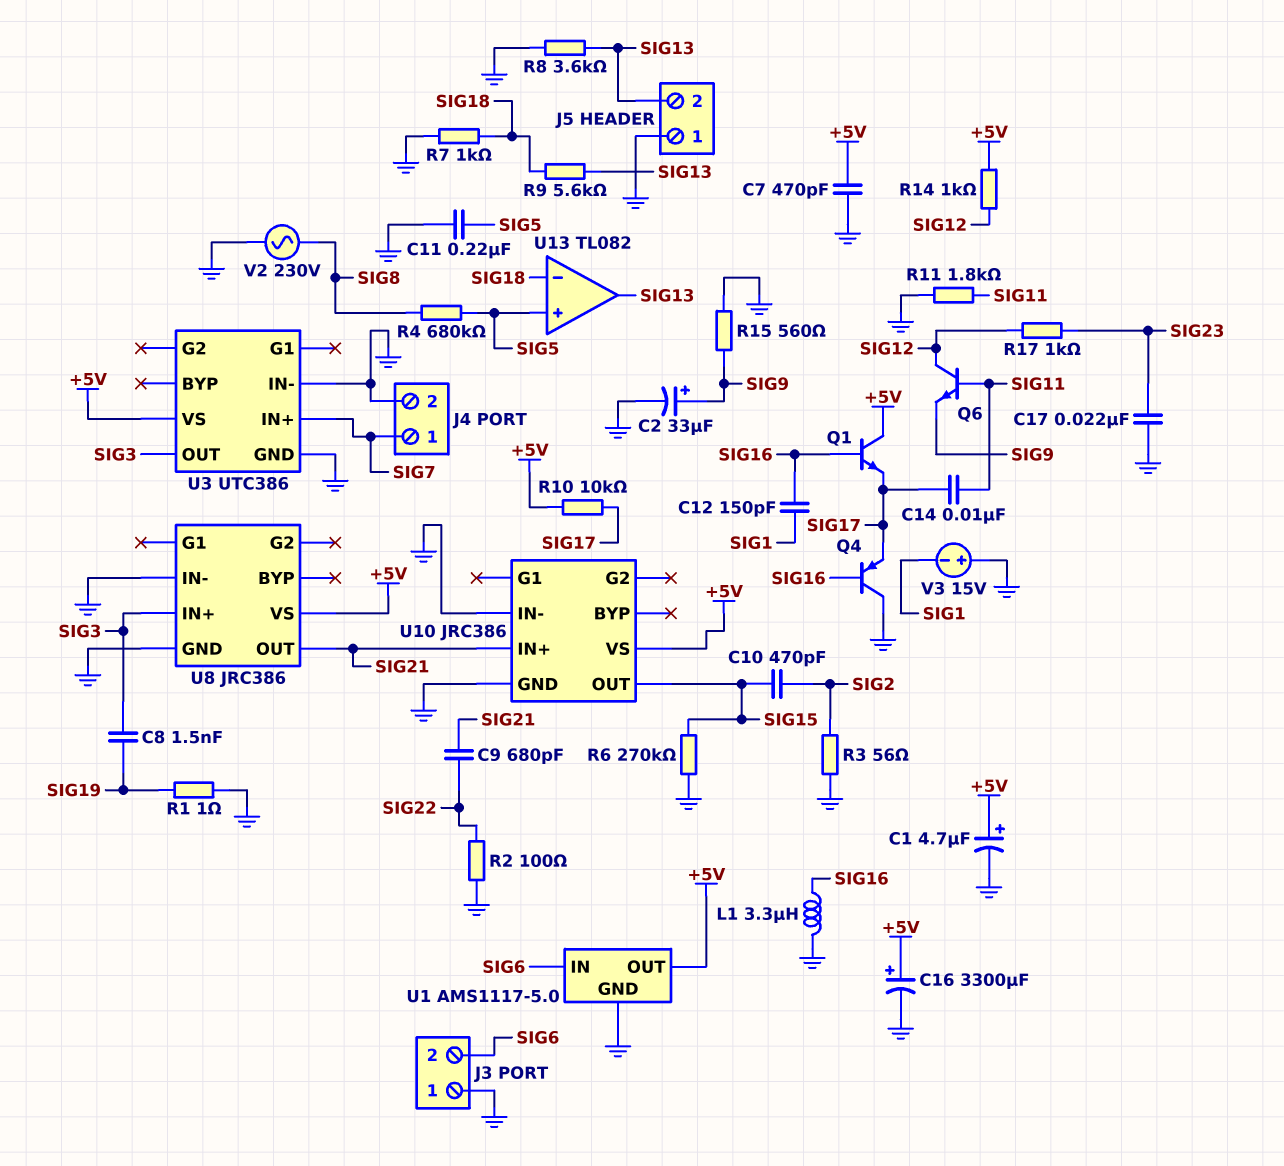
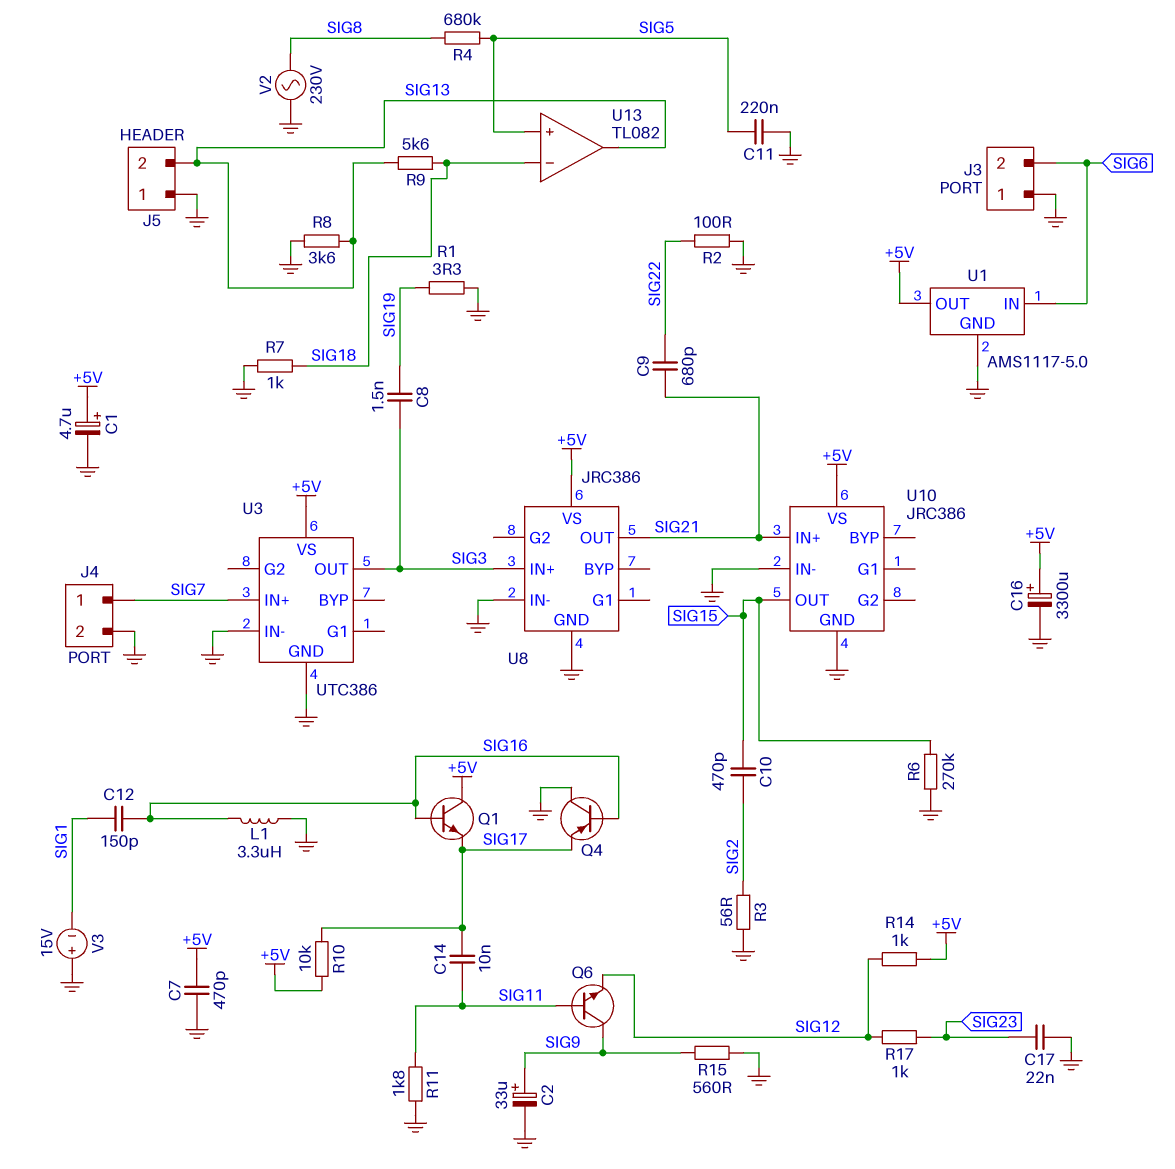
Q6: NPN (B SIG11, C SIG12, E SIG9) -> NPN (B SIG11, C SIG9, E SIG12)
R1: 1 (GND, SIG19) -> 3.3 (GND, SIG19)

